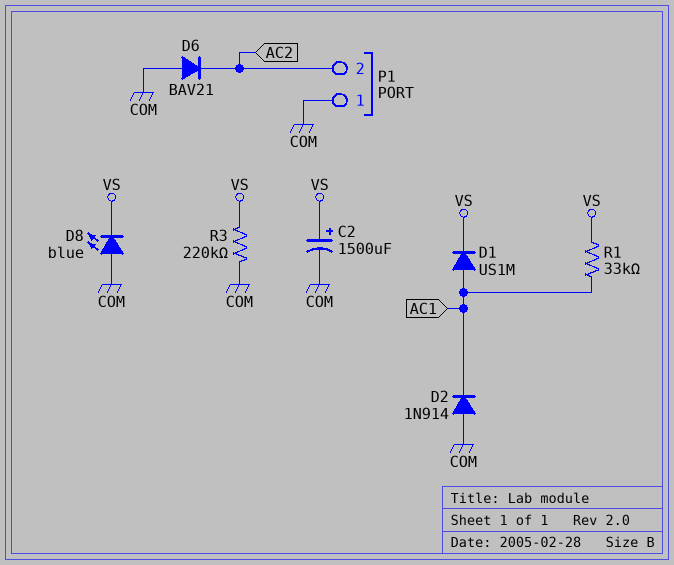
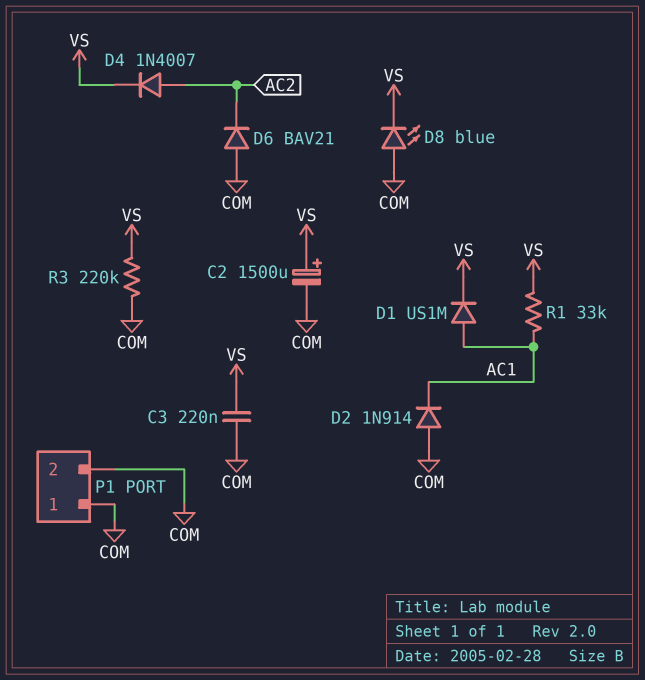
C3: none -> 220nF (COM, VS)
D4: none -> diode 1N4007 (A AC2, K VS)
P1 pin 2: AC2 -> COM

